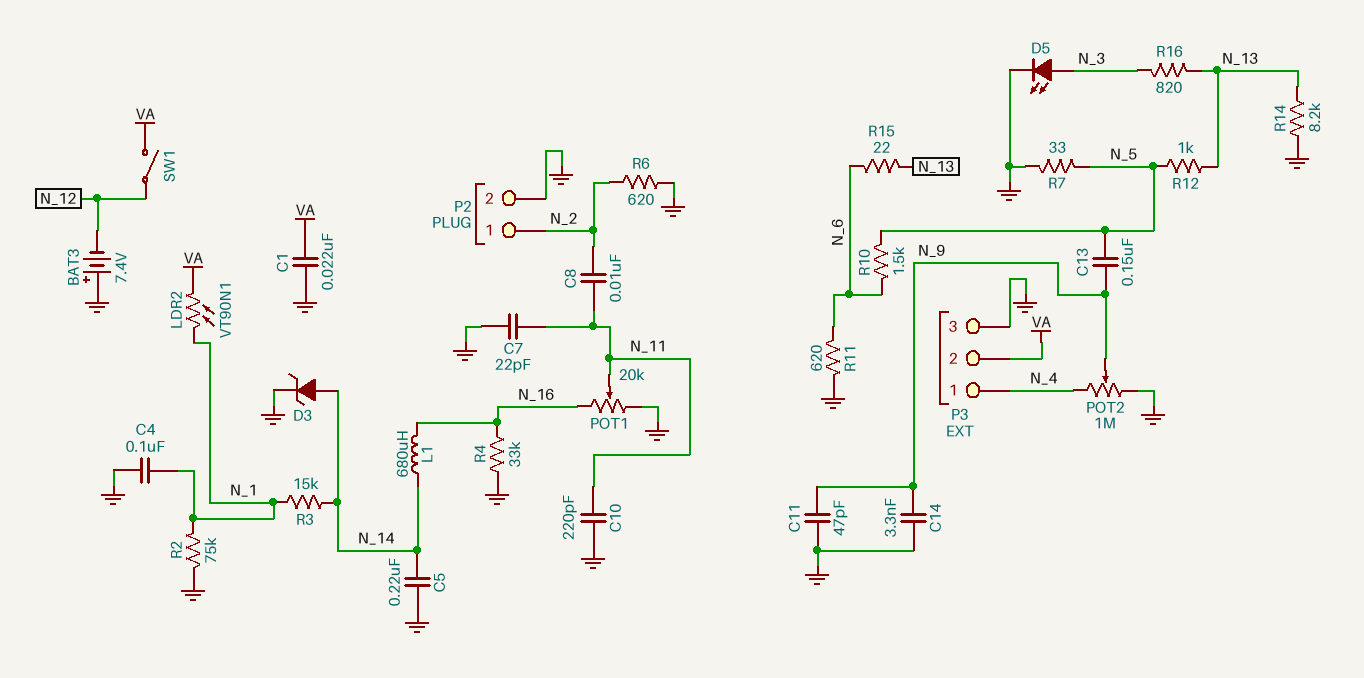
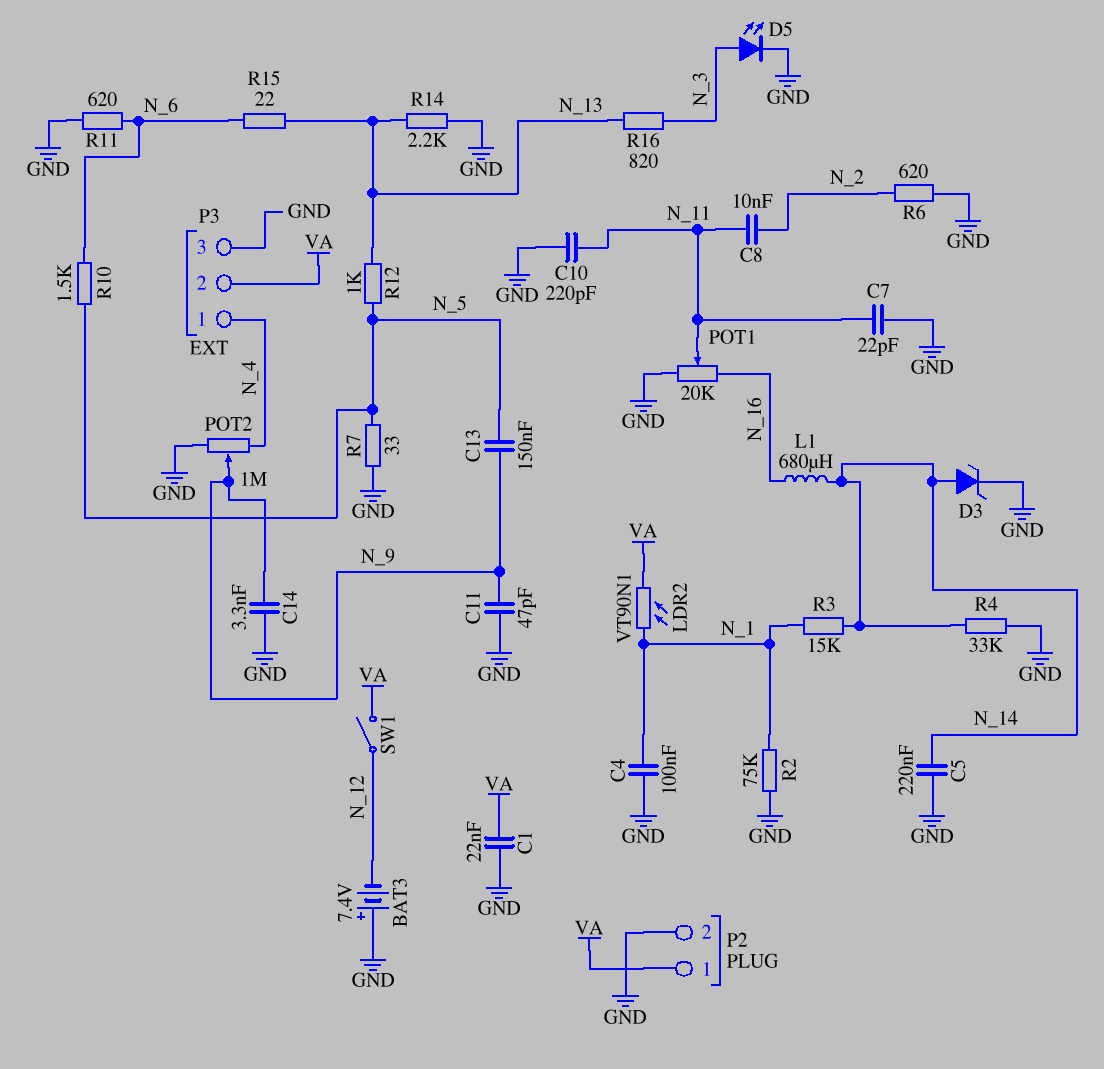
P2 pin 1: N_2 -> VA
R4: 33k (GND, N_16) -> 33k (GND, N_14)
R14: 8.2k (GND, N_13) -> 2.2k (GND, N_13)

